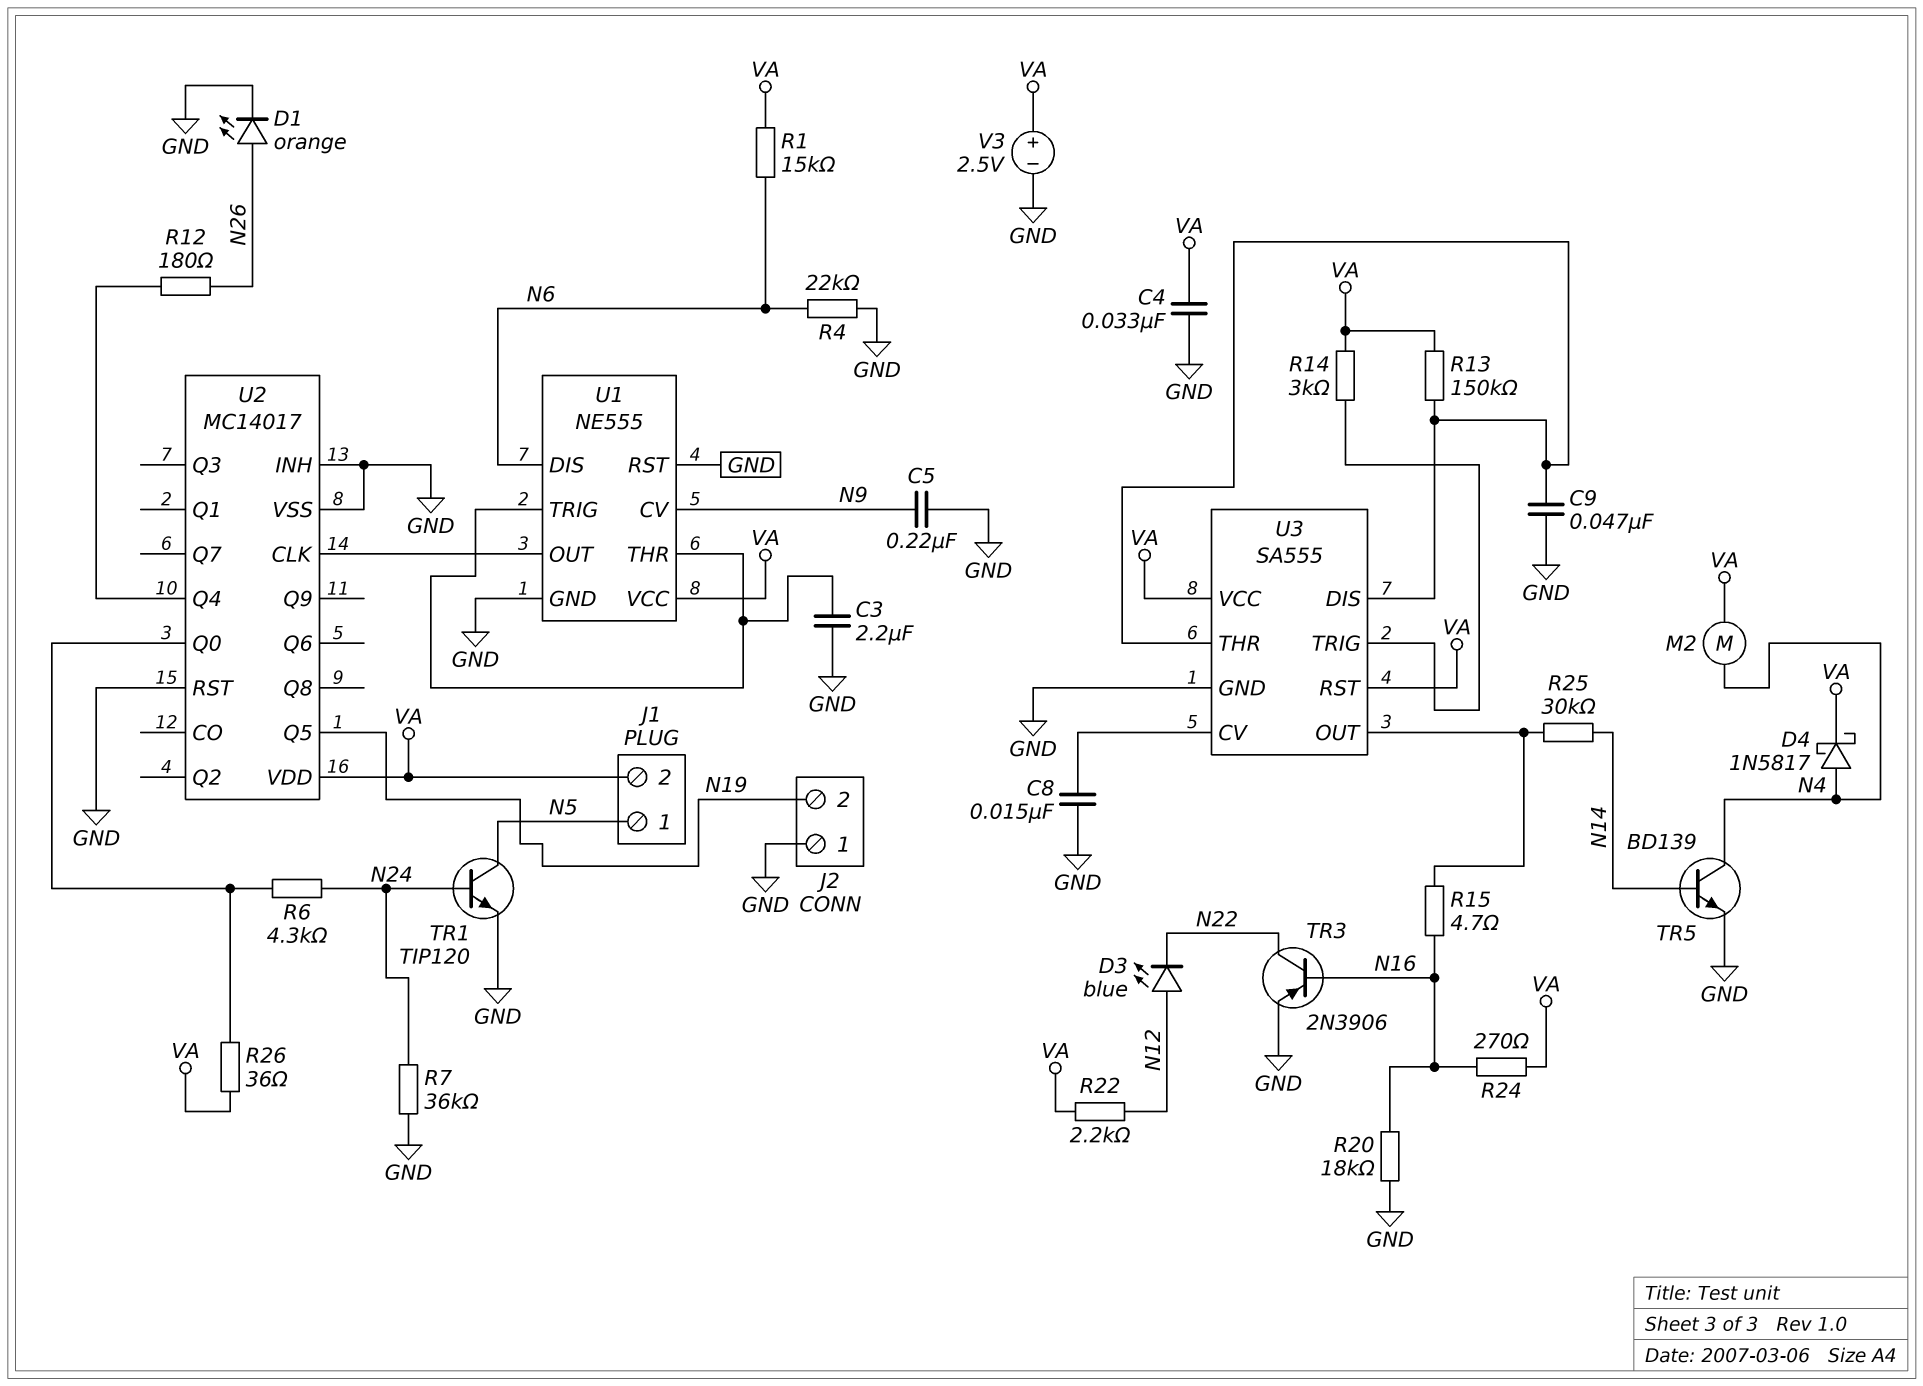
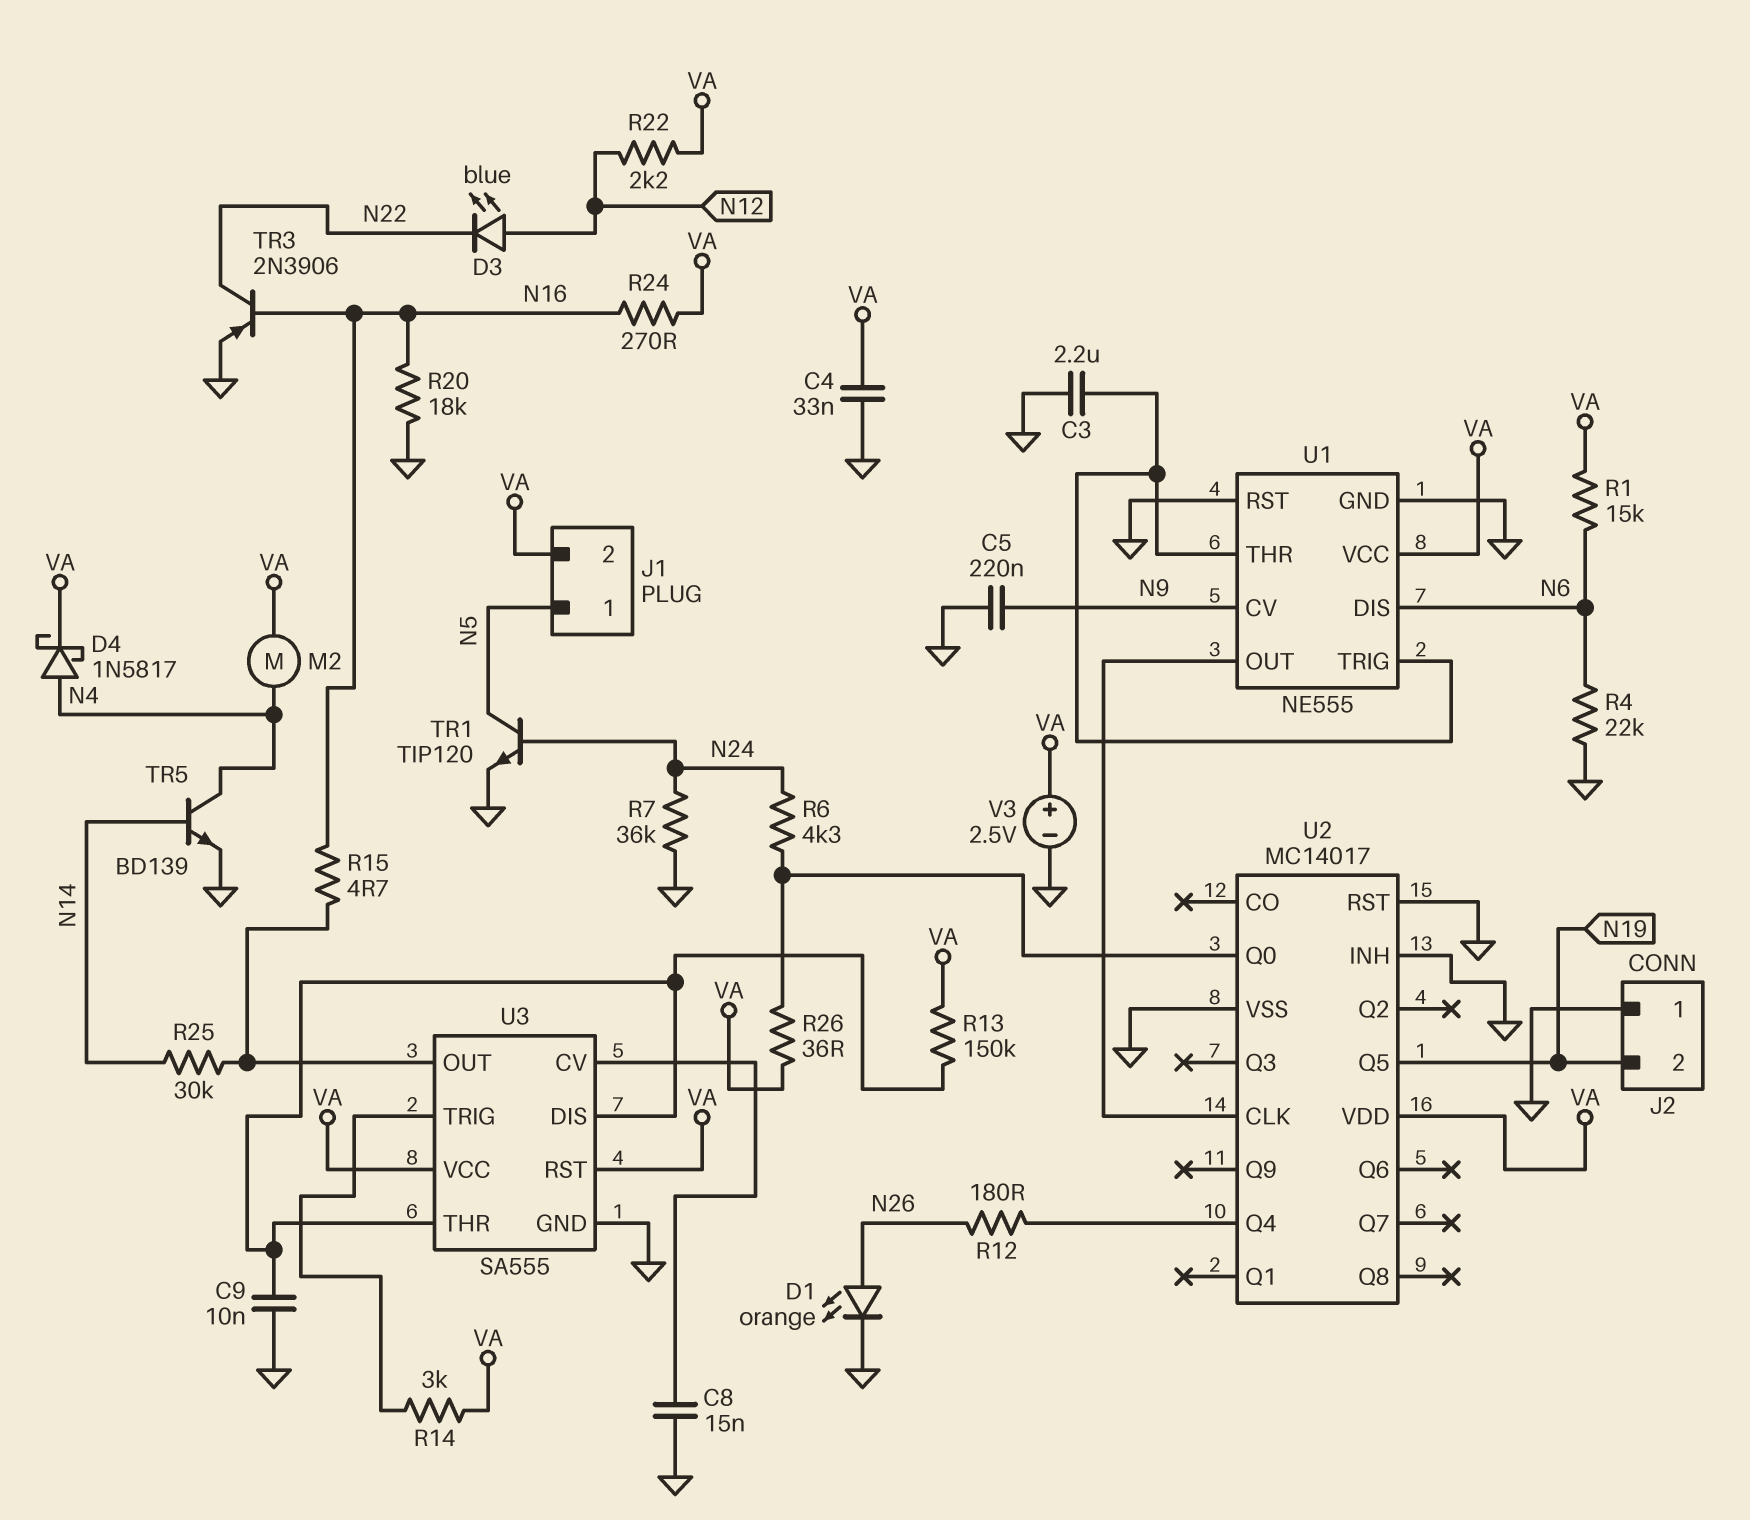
C9: 47nF (GND, U3/DIS) -> 10nF (GND, U3/DIS)

